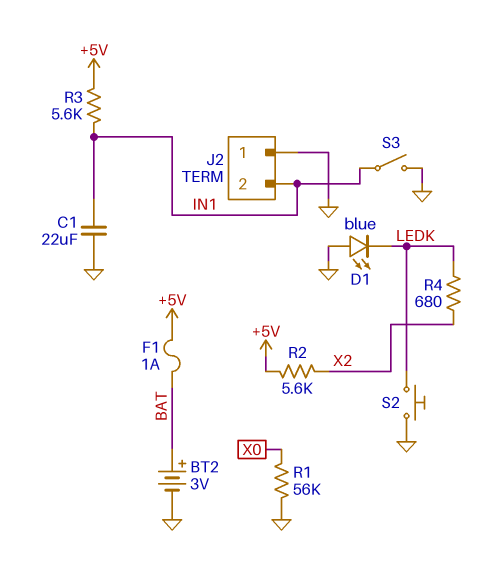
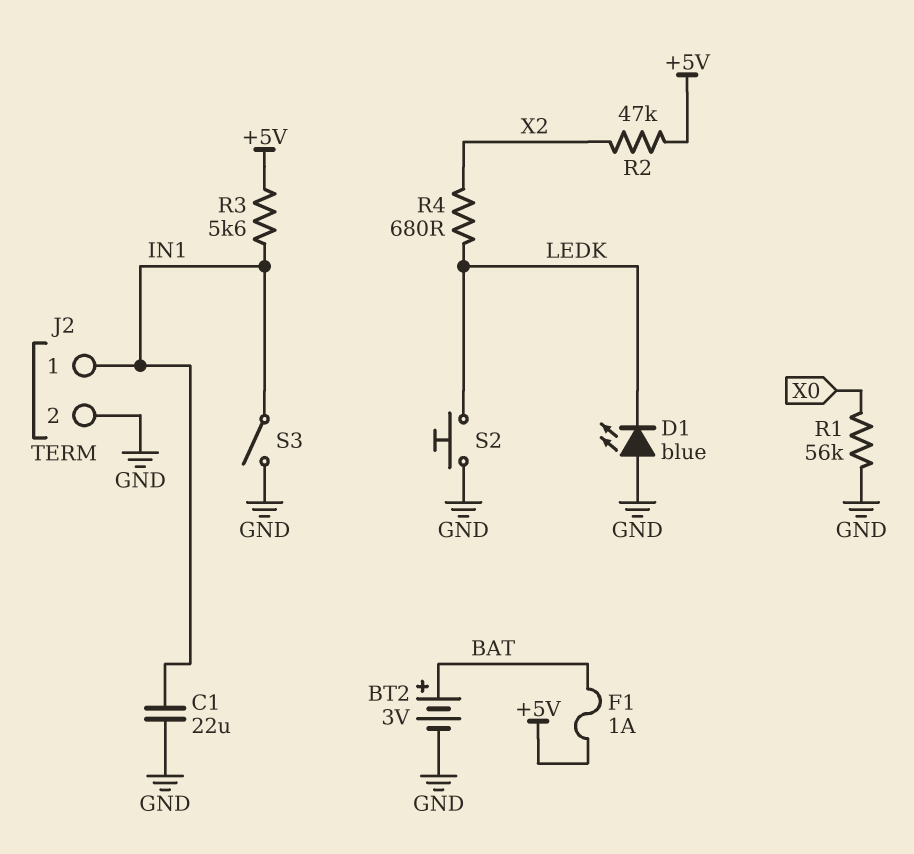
J2 pin 1: GND -> IN1
J2 pin 2: IN1 -> GND
R2: 5.6k (+5V, X2) -> 47k (+5V, X2)

